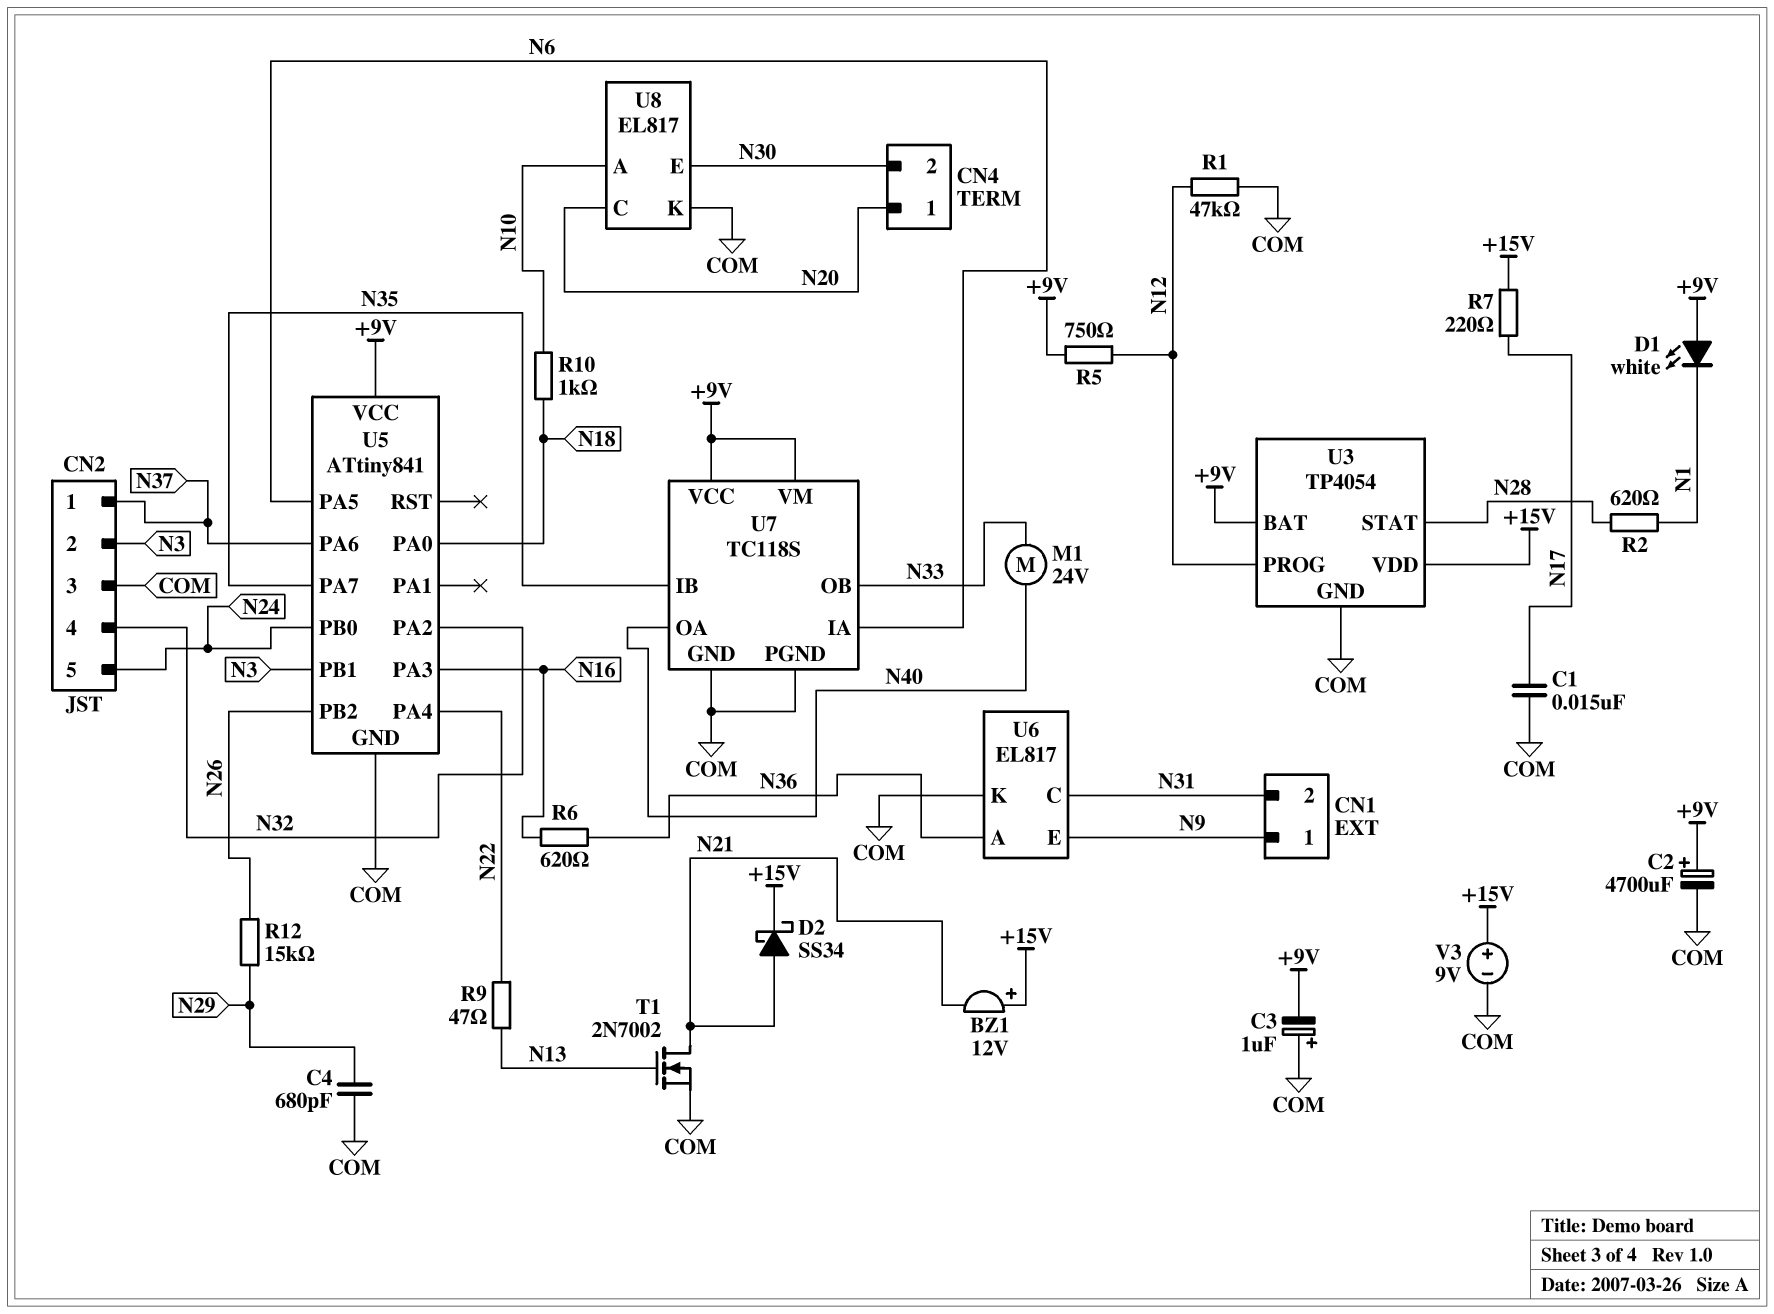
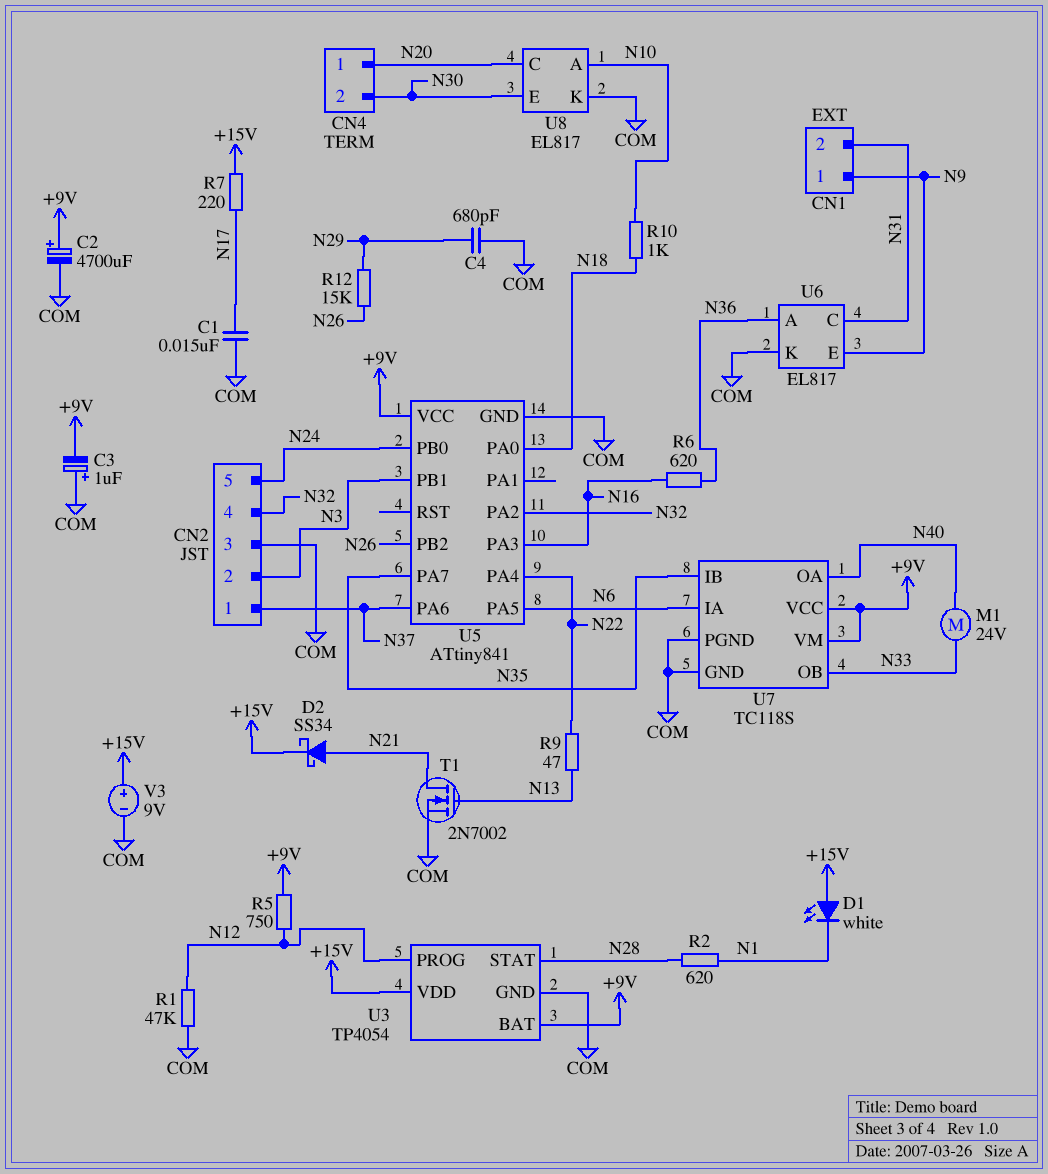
BZ1: buzzer 12V (plus +15V, minus N21) -> none
D1: LED white (A +9V, K N1) -> LED white (A +15V, K N1)

